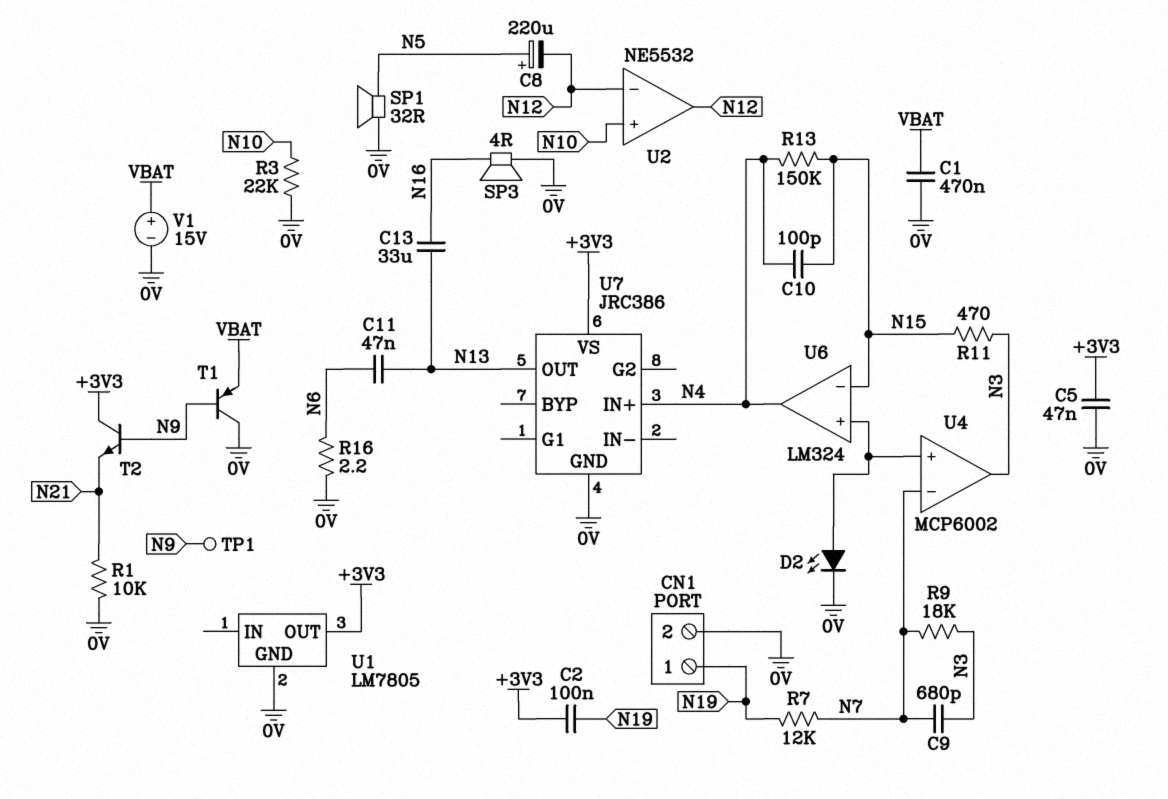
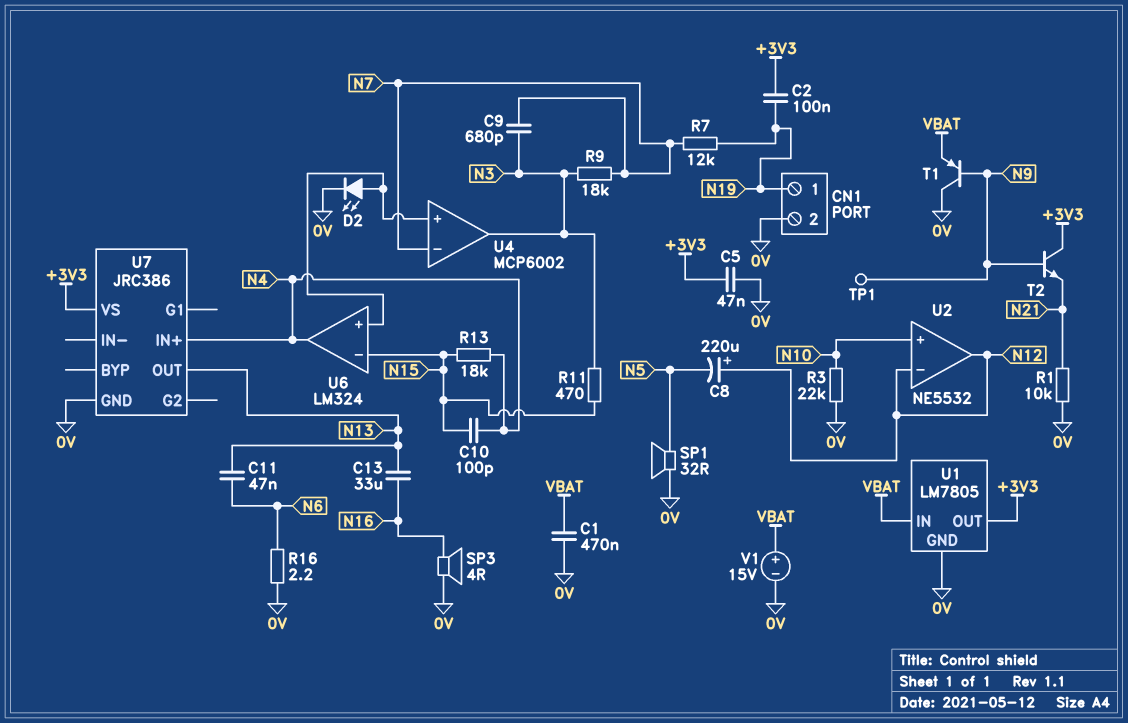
C8: 220uF (plus N5, minus N12) -> 220uF (plus N12, minus N5)
R13: 150k (N4, N15) -> 18k (N4, N15)
U1 pin IN: none -> VBAT

